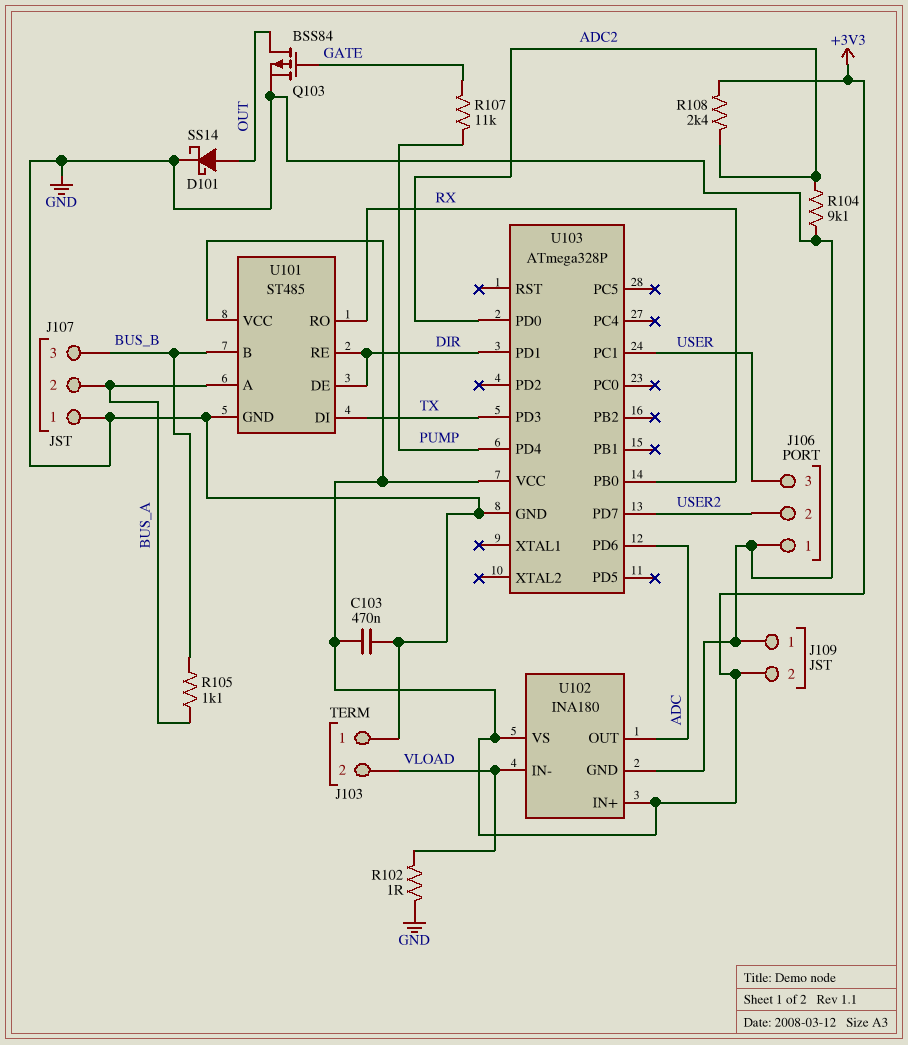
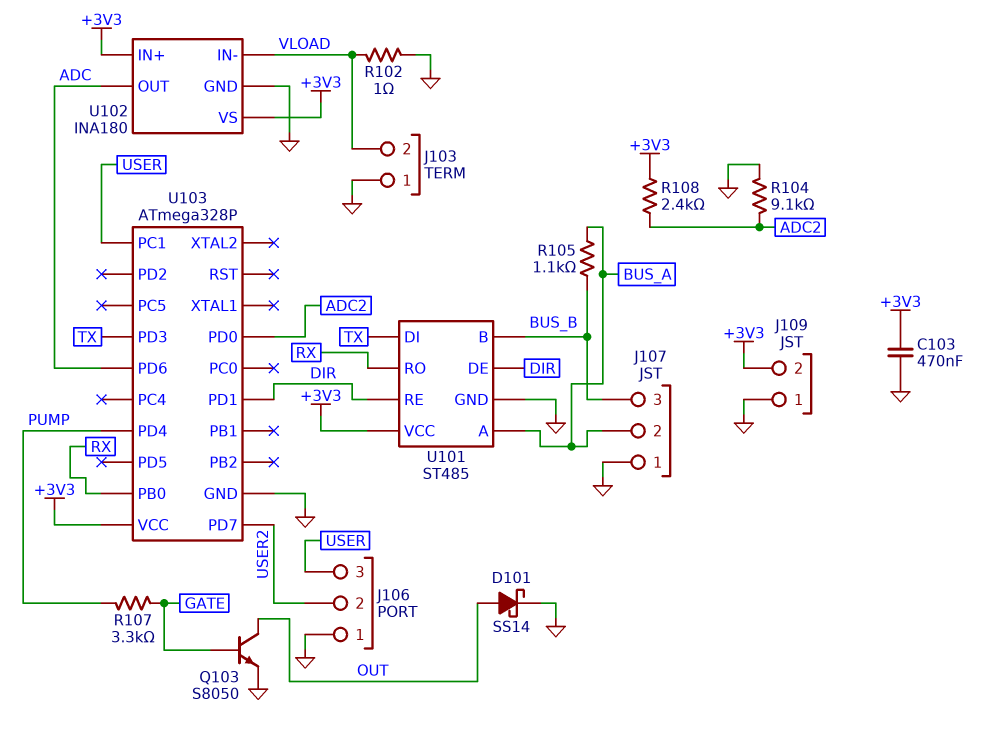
Q103: PMOS BSS84 (G GATE, D OUT, S GND) -> NPN S8050 (B GATE, C OUT, E GND)
R107: 11k (GATE, PUMP) -> 3.3k (GATE, PUMP)

